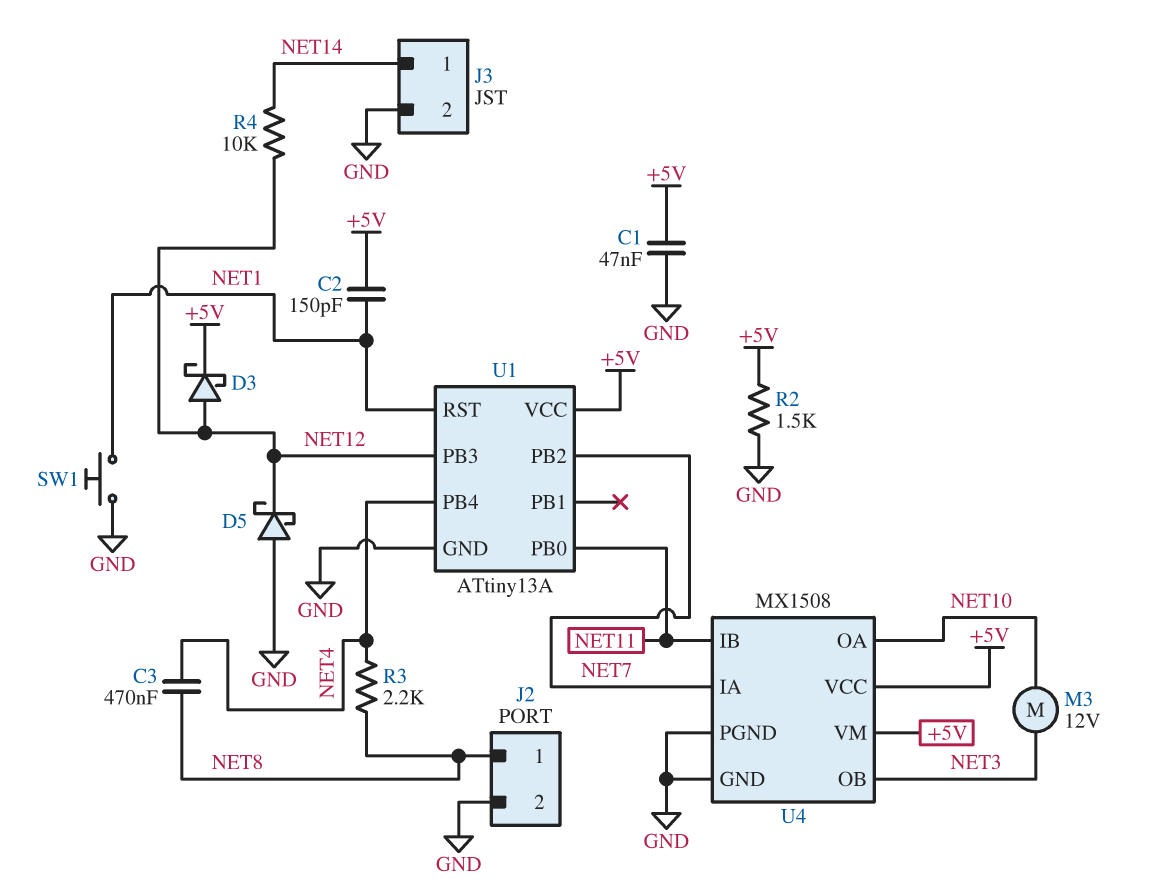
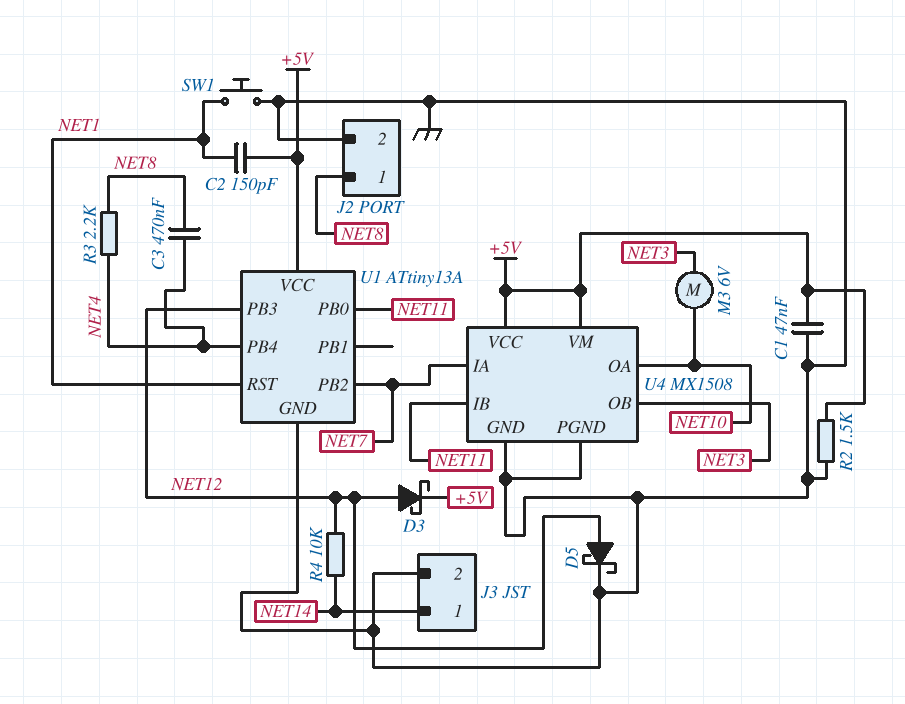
D5: schottky (A GND, K NET12) -> schottky (A NET12, K GND)
M3: motor 12V (NET3, NET10) -> motor 6V (NET3, NET10)

